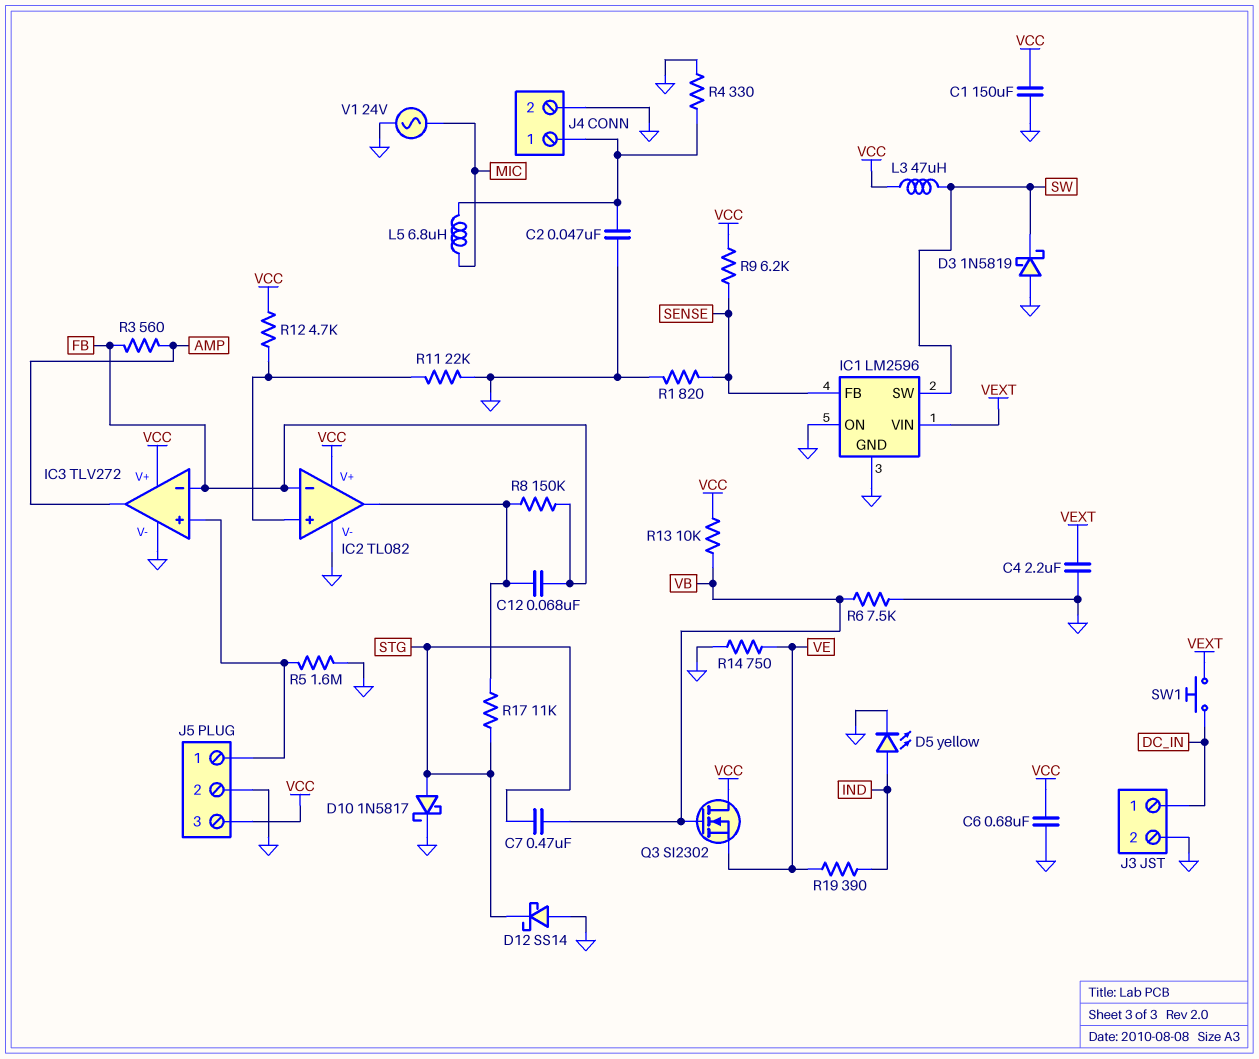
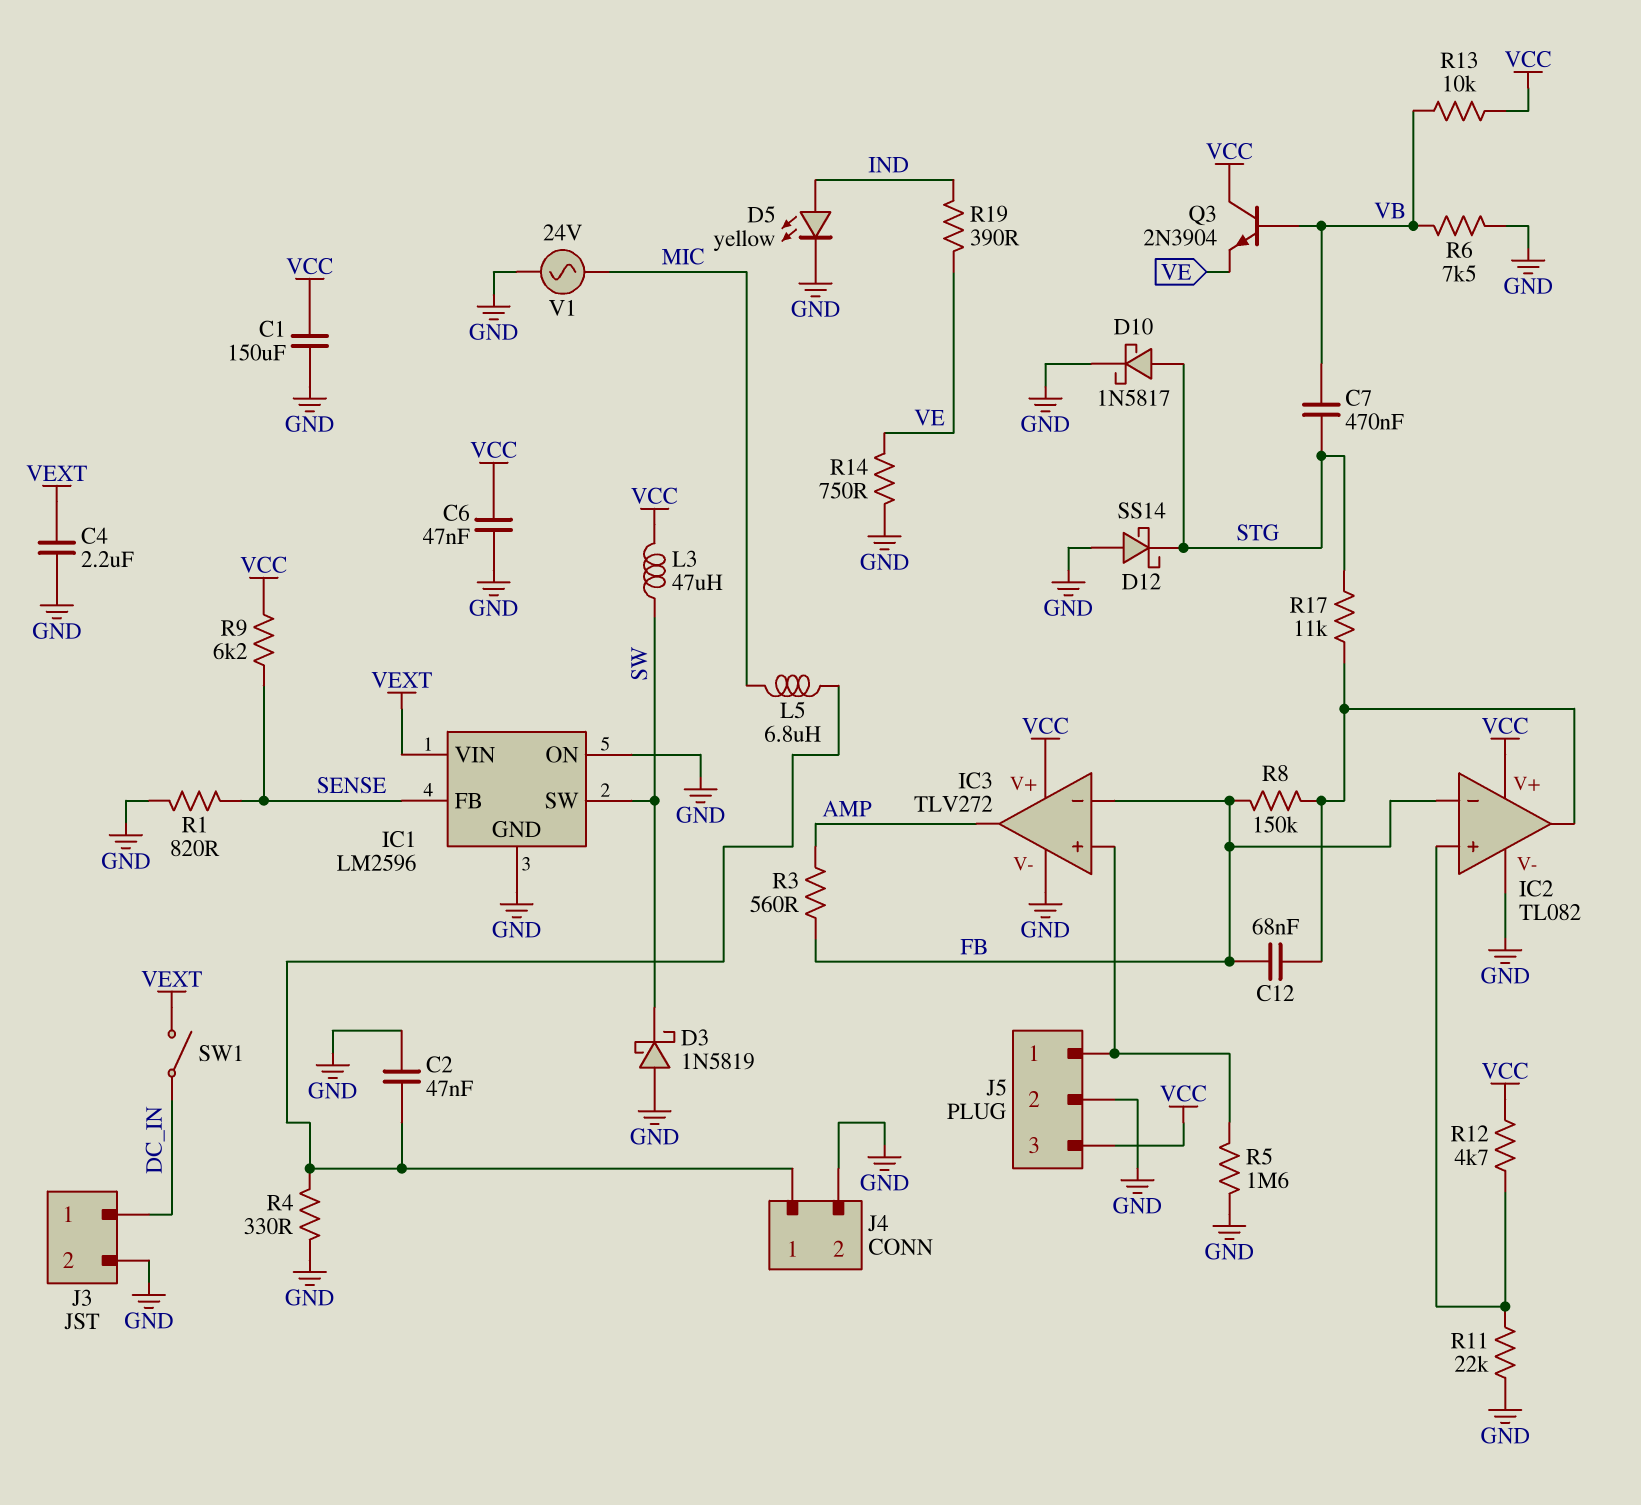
C6: 680nF (GND, VCC) -> 47nF (GND, VCC)
Q3: NMOS SI2302 (G VB, D VCC, S VE) -> NPN 2N3904 (B VB, C VCC, E VE)
SW1: button (DC_IN, VEXT) -> switch (DC_IN, VEXT)

